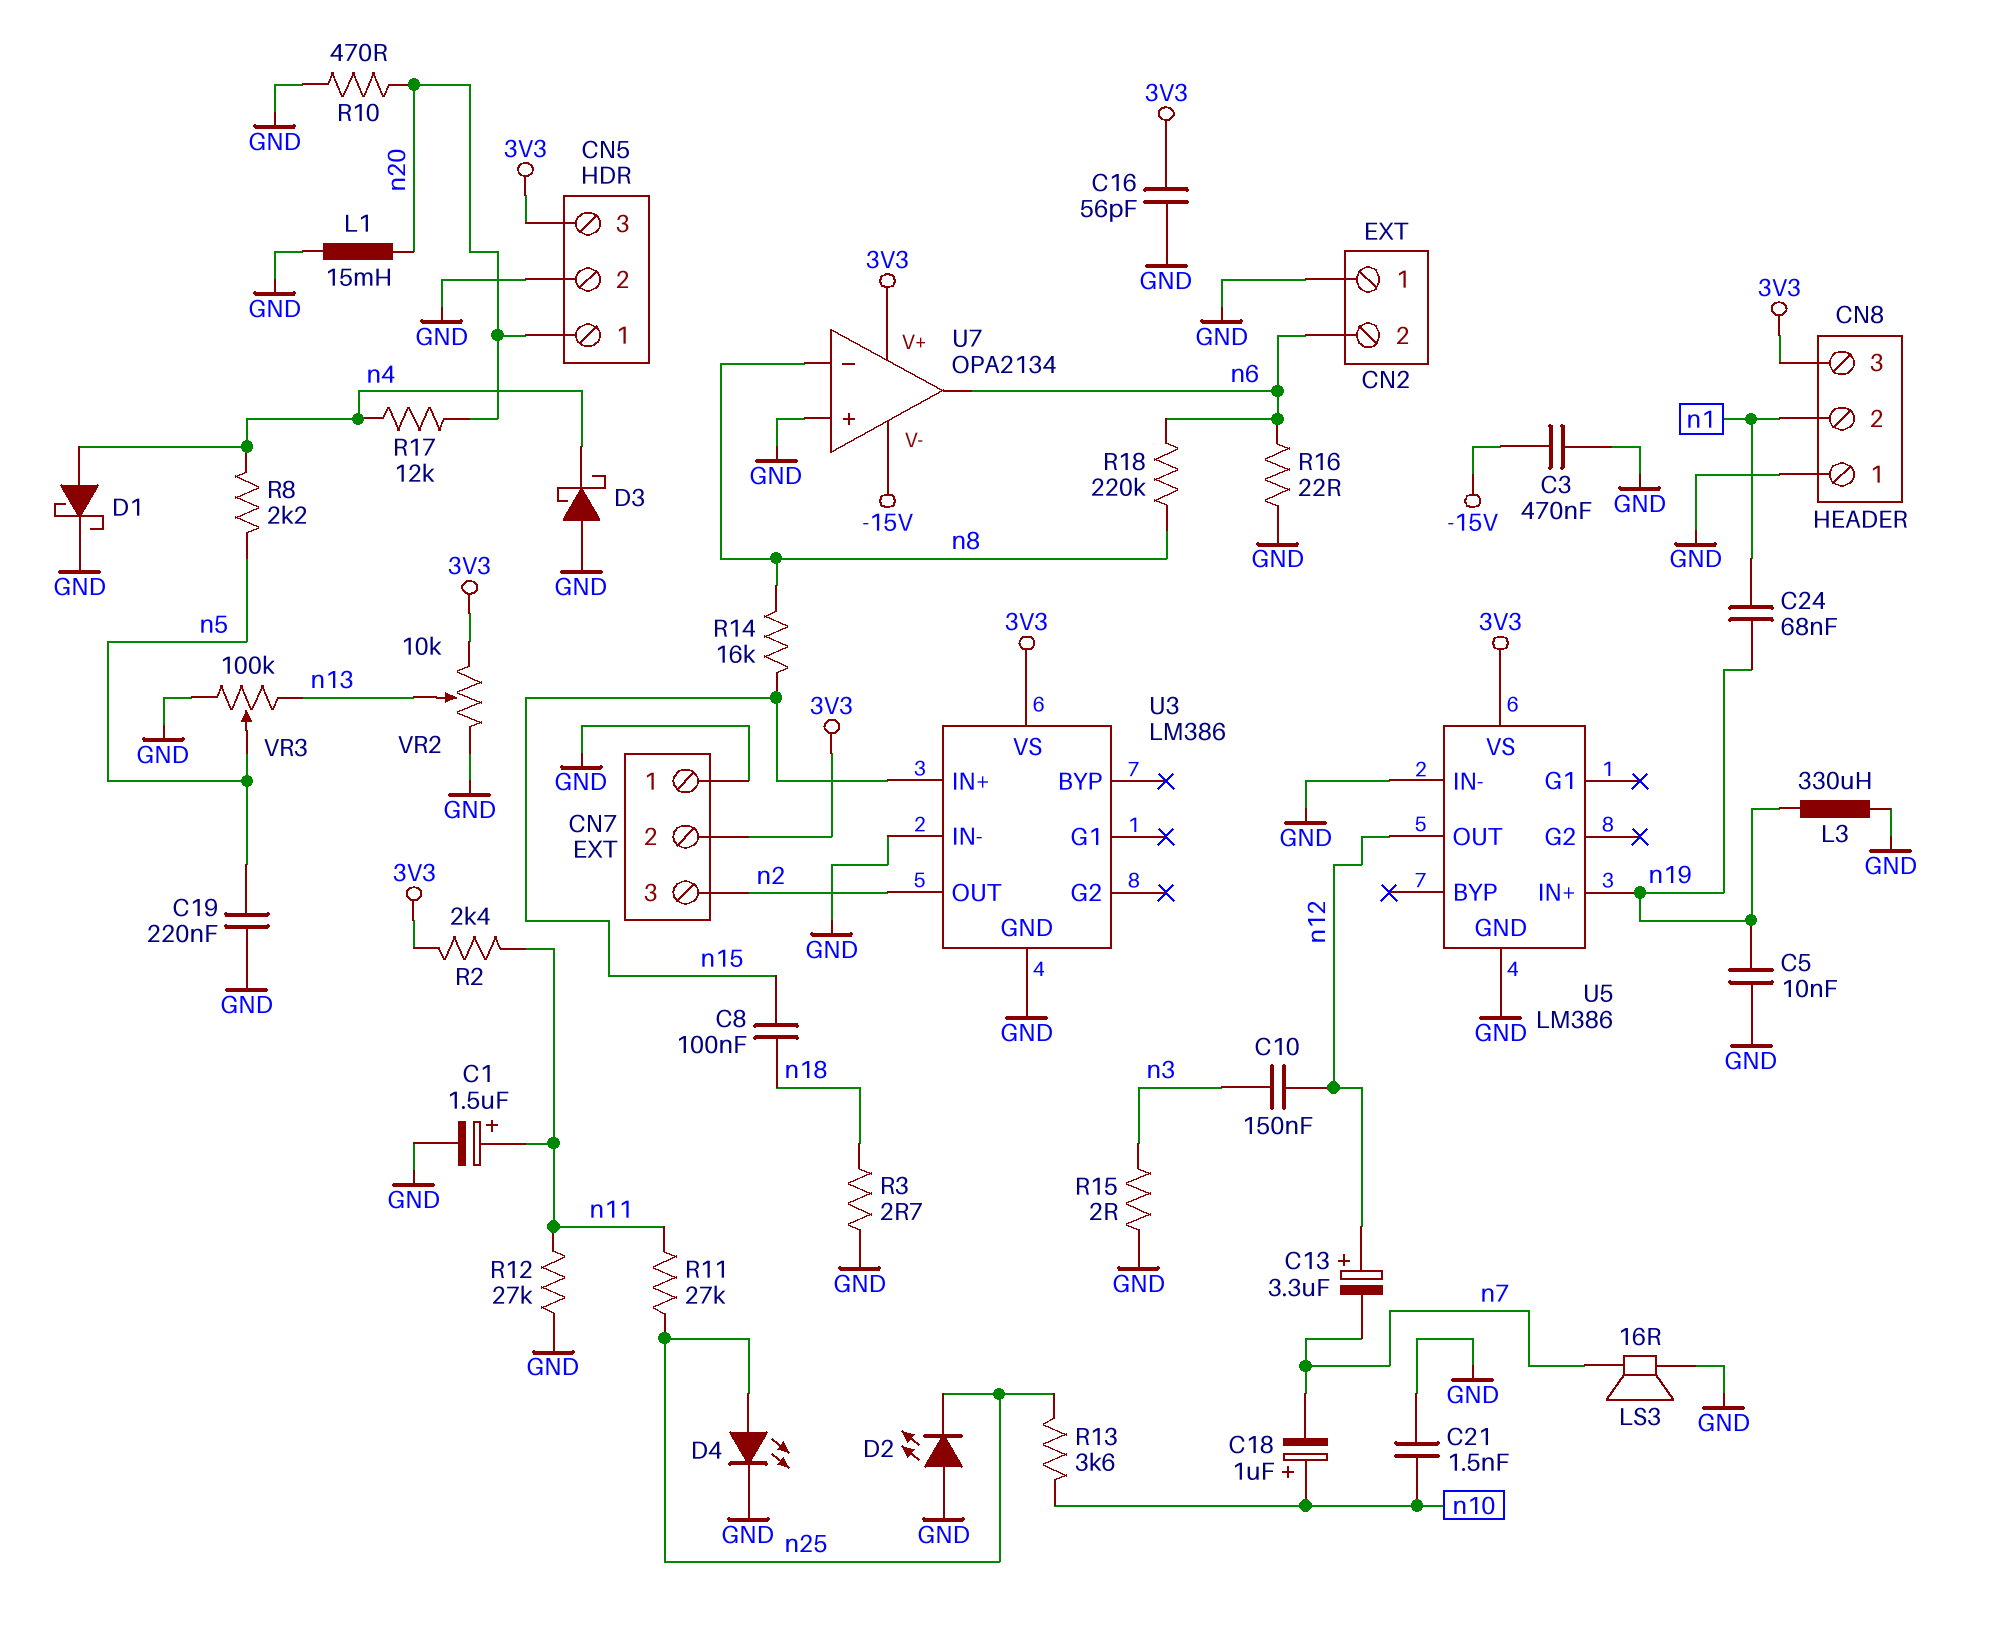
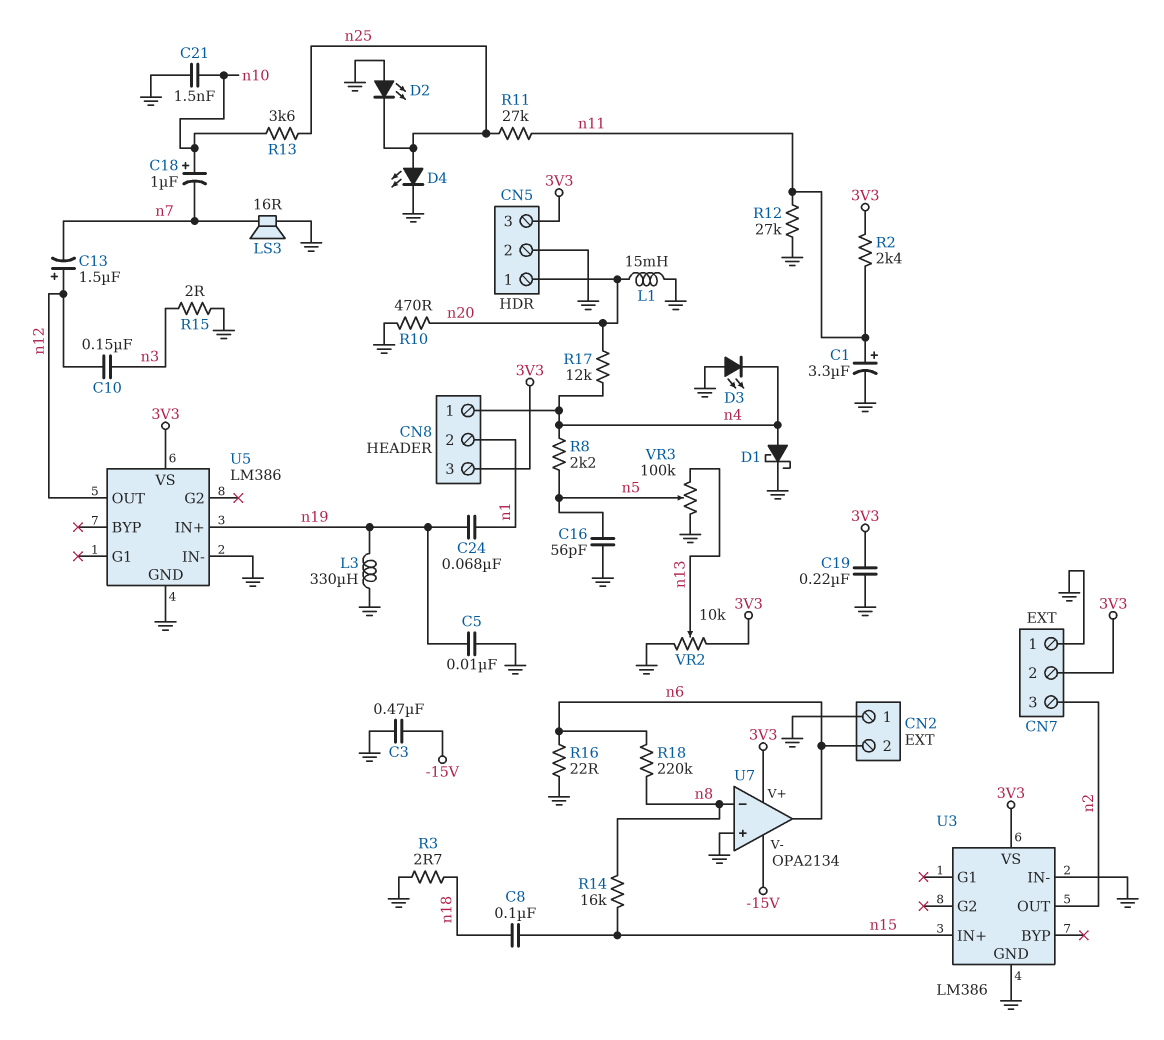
C1: 1.5uF (plus n11, minus GND) -> 3.3uF (plus n11, minus GND)
C13: 3.3uF (plus n12, minus n7) -> 1.5uF (plus n12, minus n7)
C16: 56pF (3V3, GND) -> 56pF (GND, n5)
C19: 220nF (GND, n5) -> 220nF (3V3, GND)
CN8 pin 1: GND -> n4
D3: schottky (A GND, K n4) -> LED (A GND, K n4)

